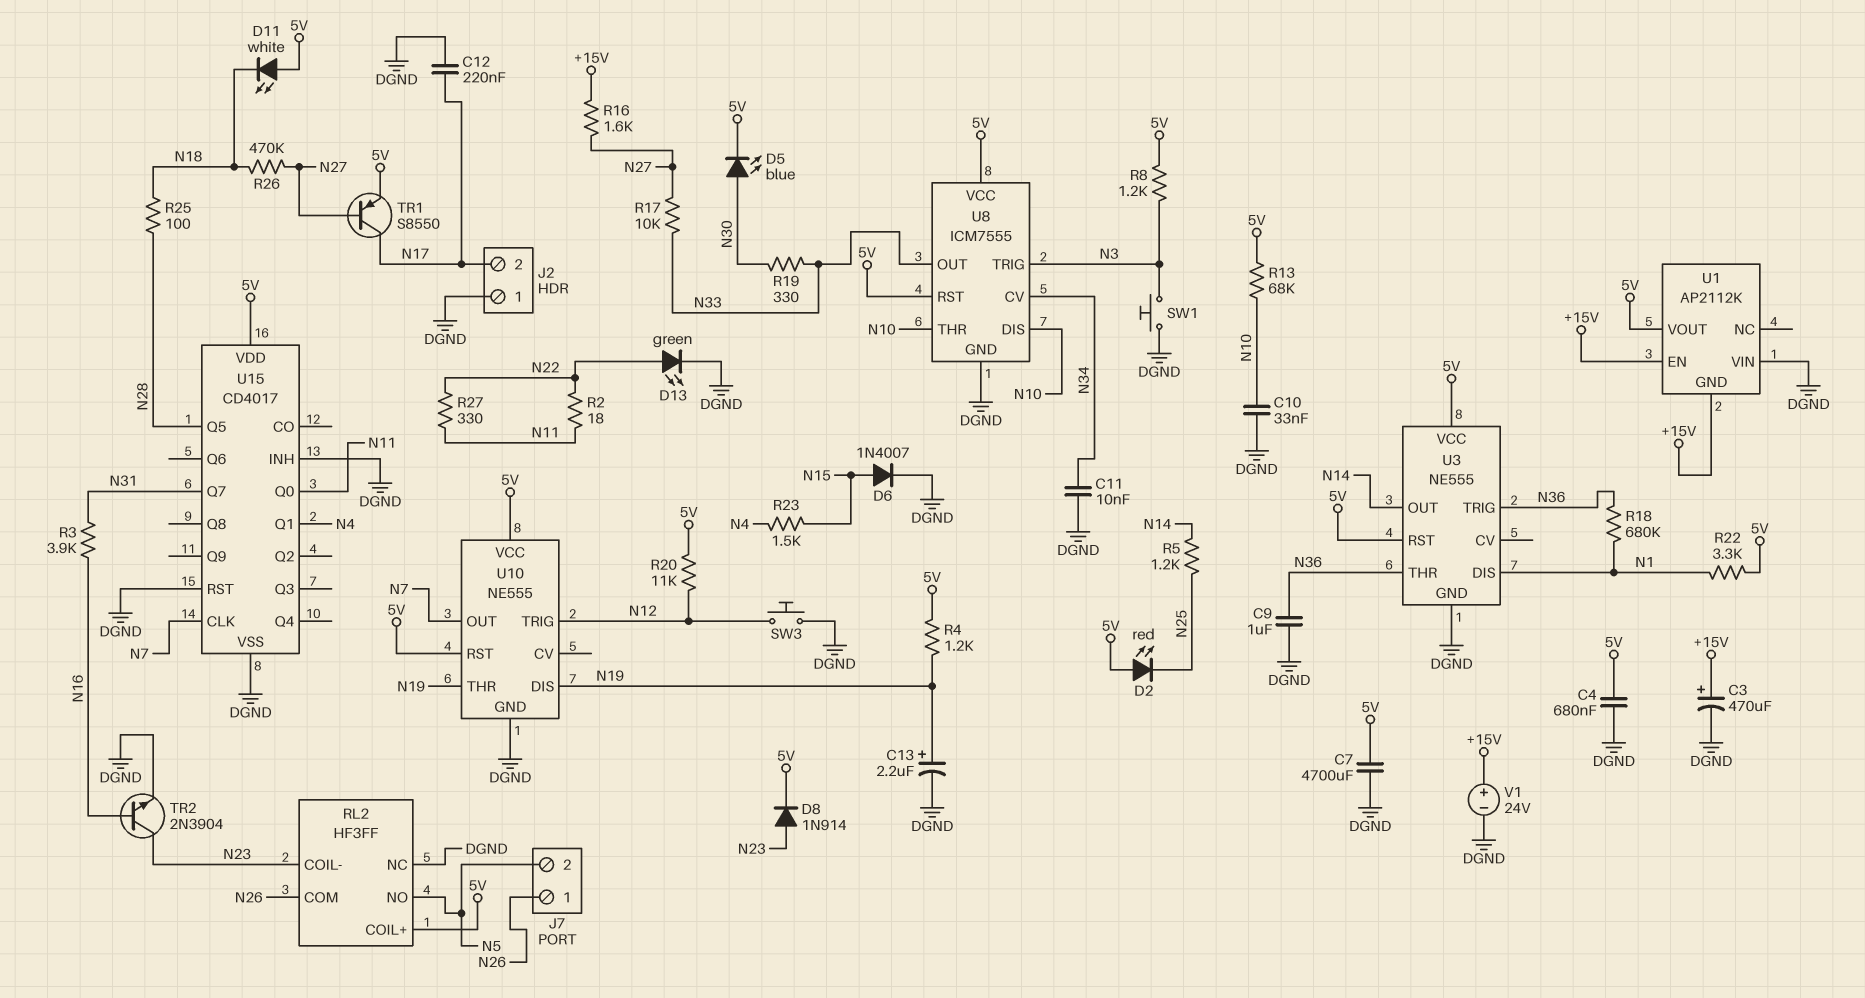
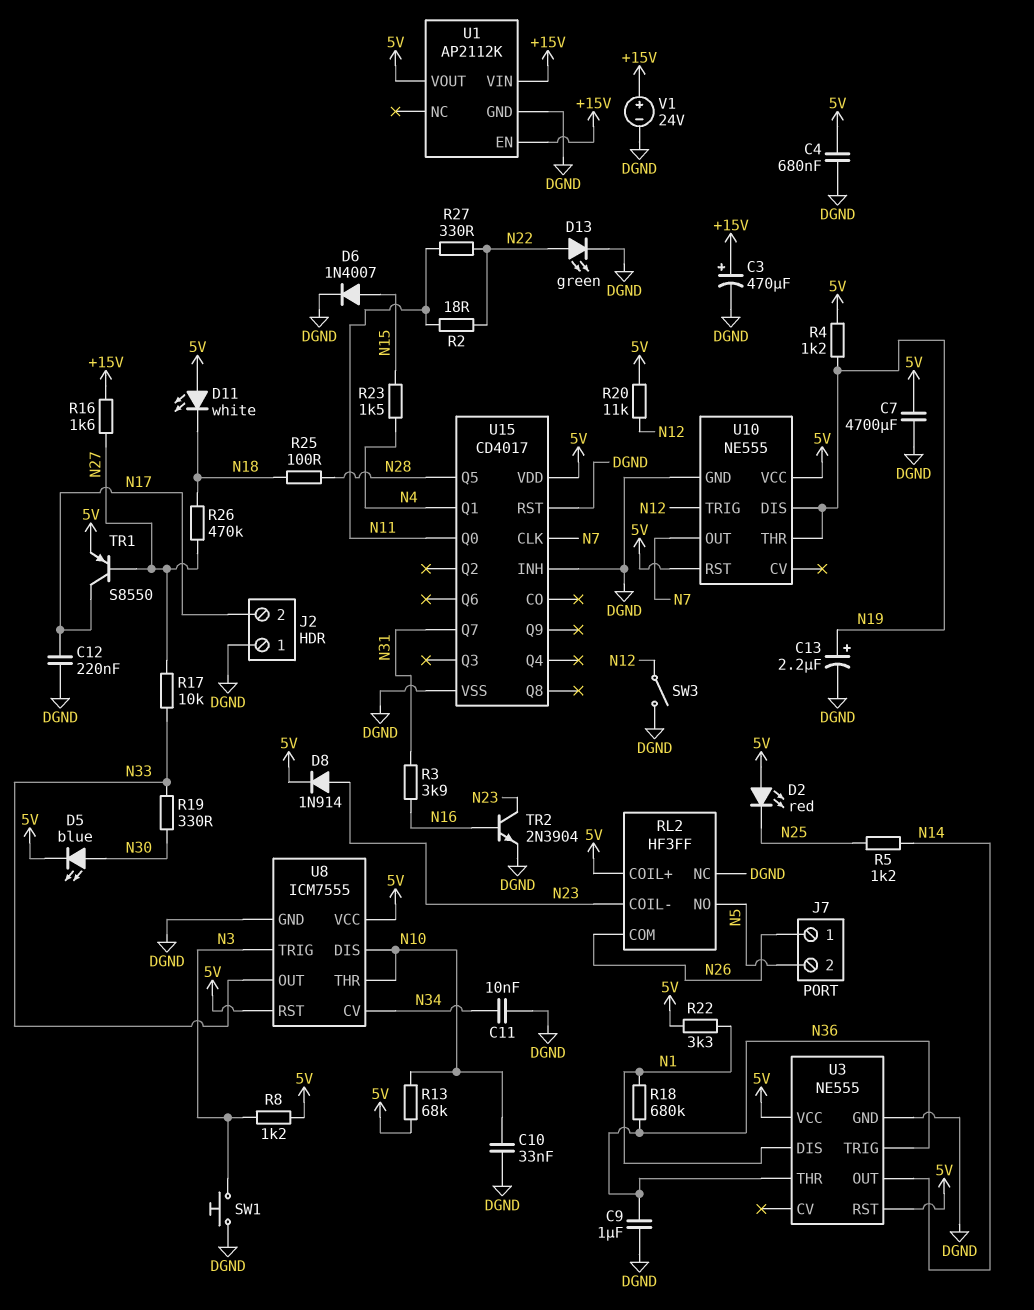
SW3: button (DGND, N12) -> switch (DGND, N12)
U1 pin GND: +15V -> DGND
U1 pin VIN: DGND -> +15V

